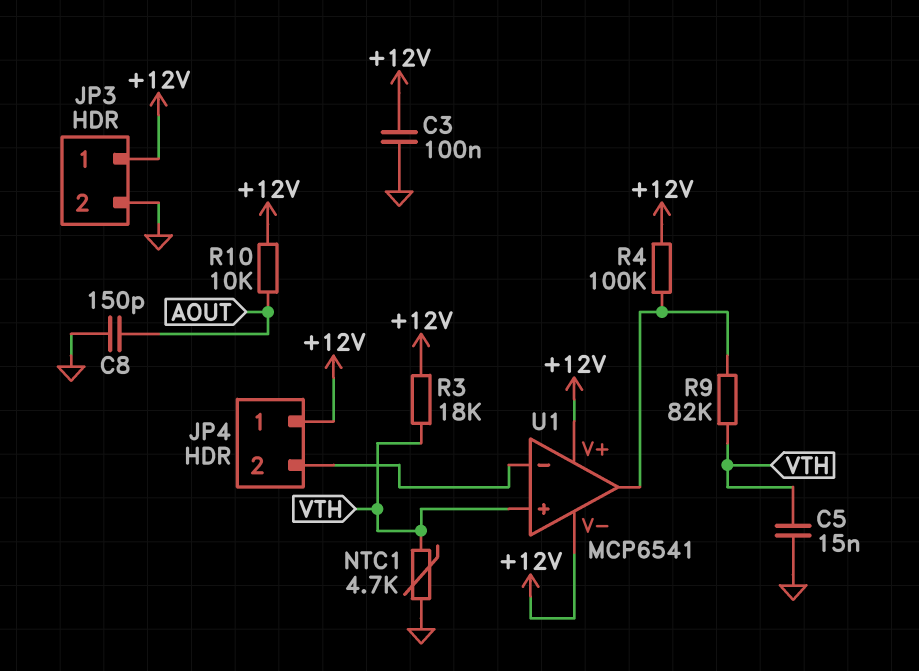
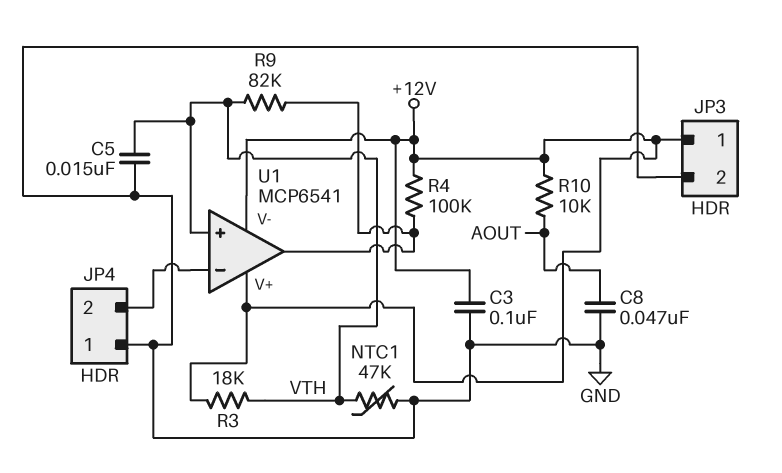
C8: 150pF (AOUT, GND) -> 47nF (AOUT, GND)
JP4 pin 1: +12V -> GND
NTC1: 4.7k (GND, VTH) -> 47k (GND, VTH)

